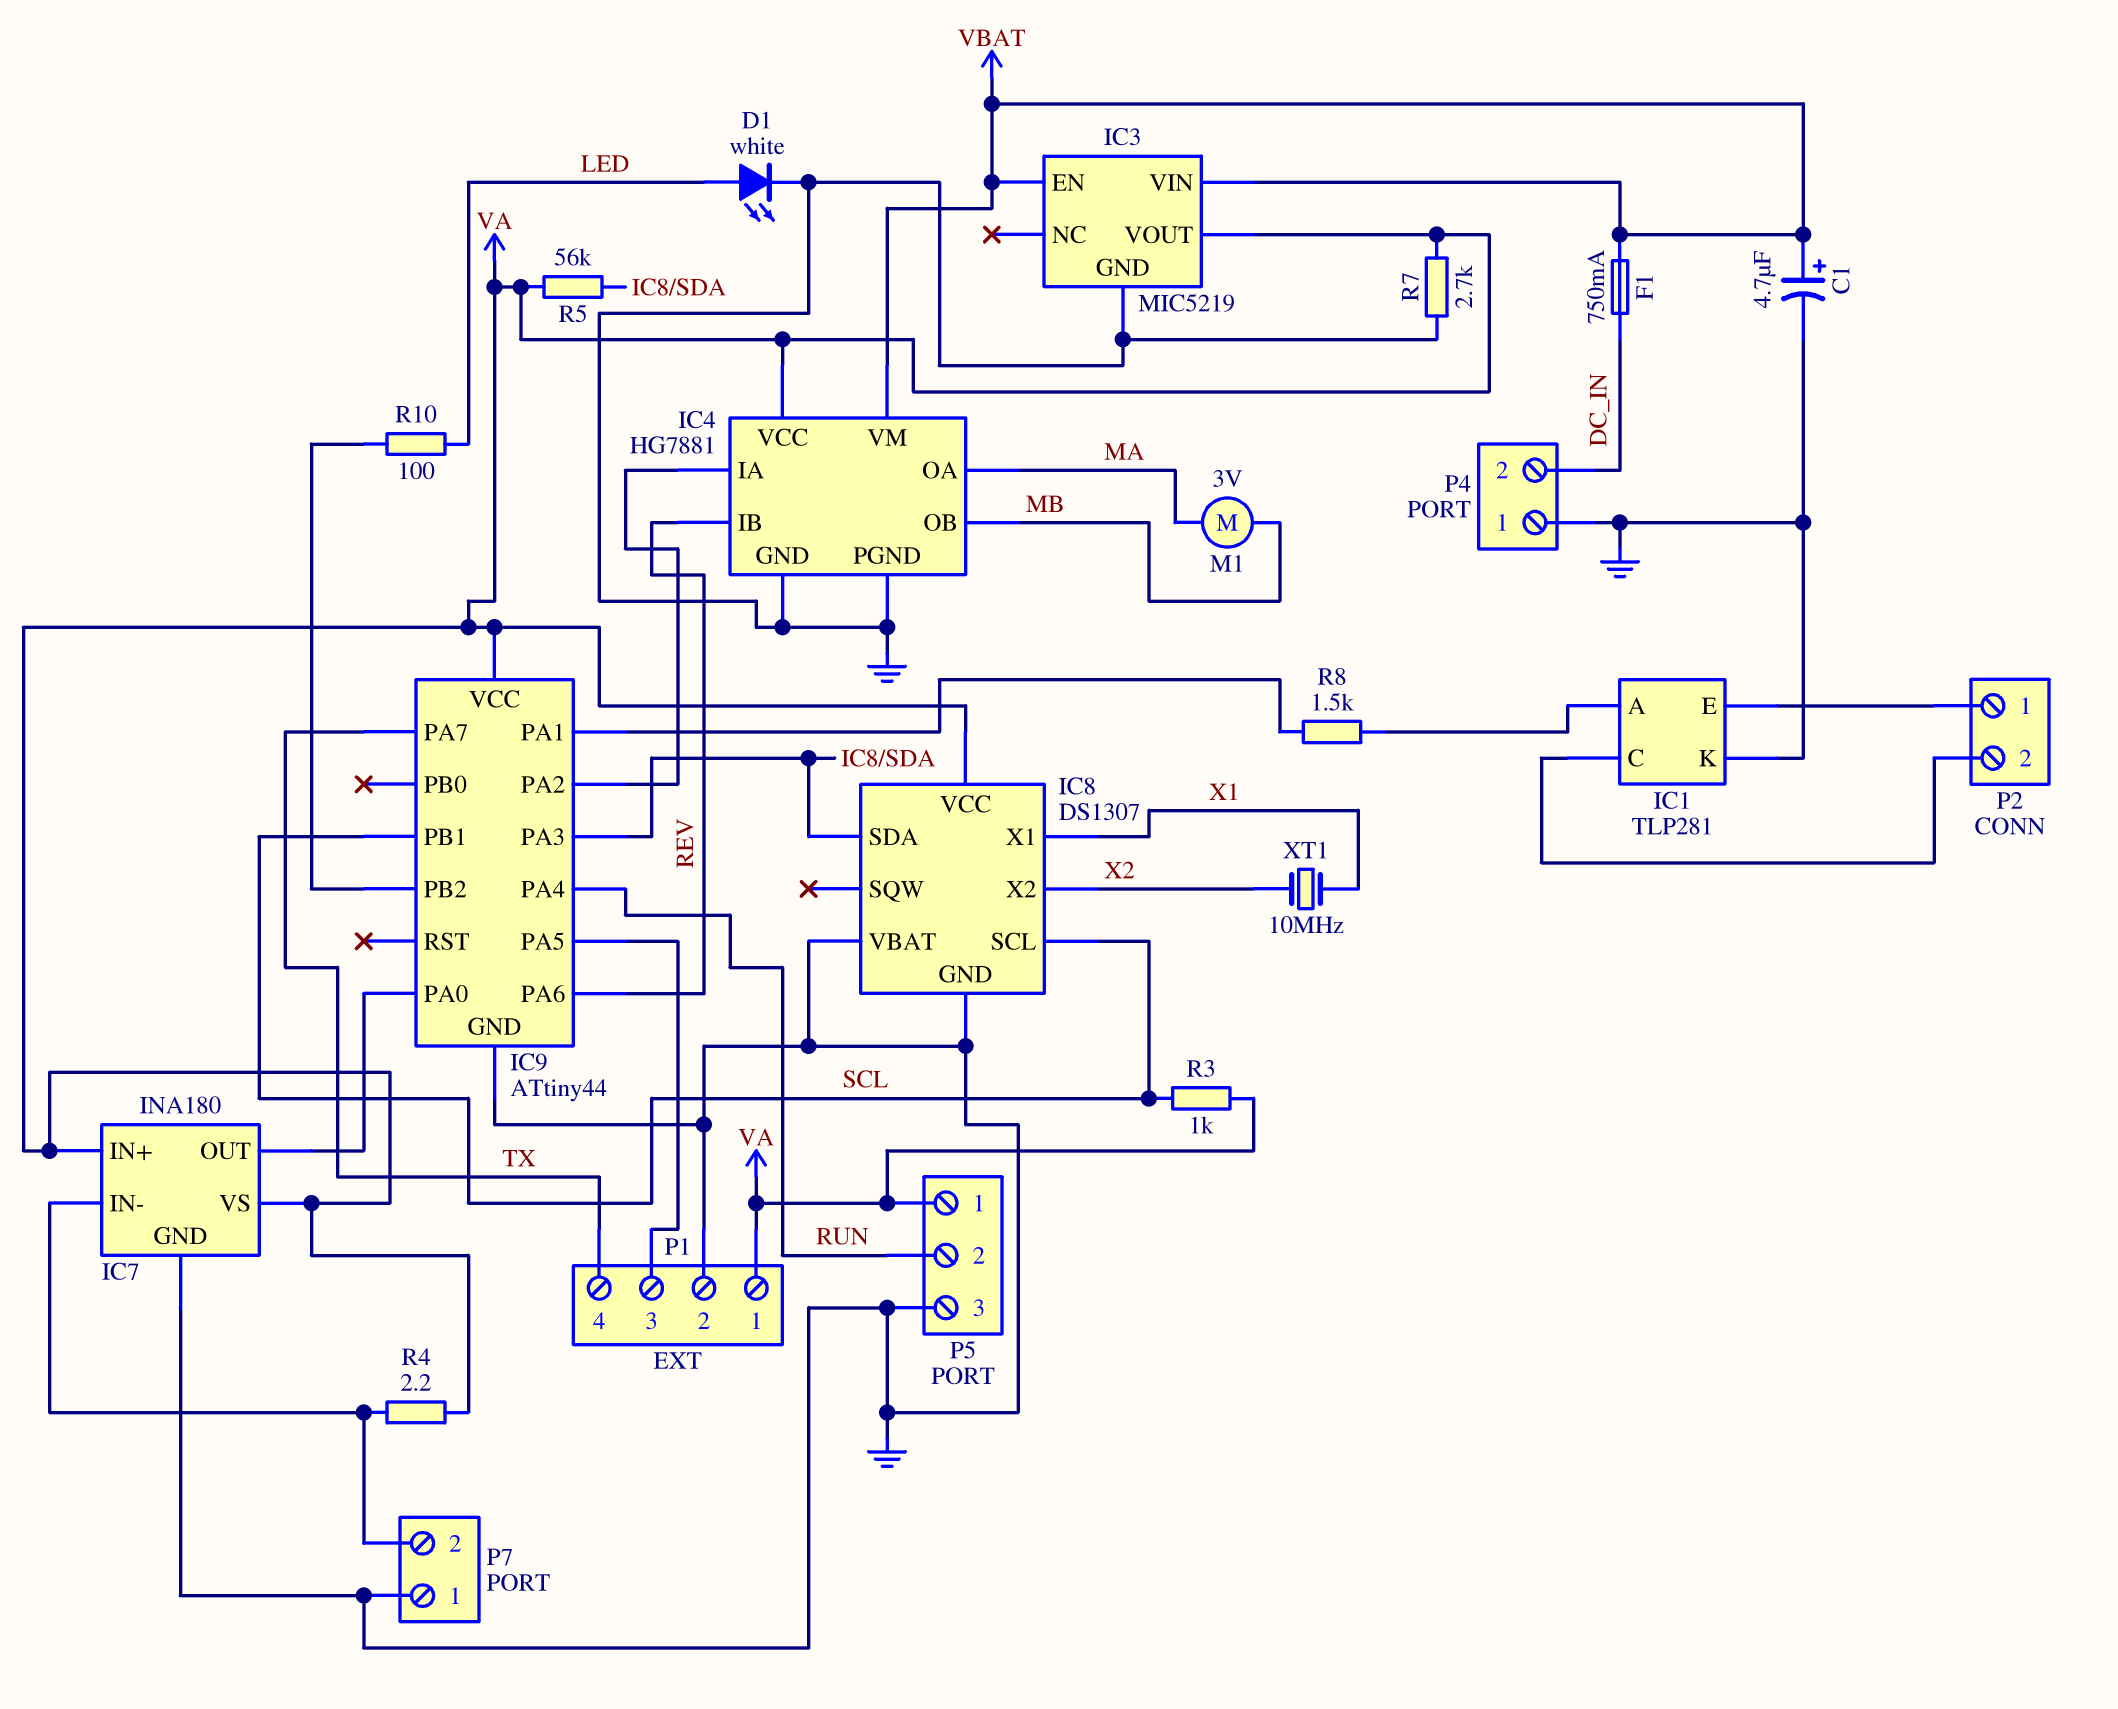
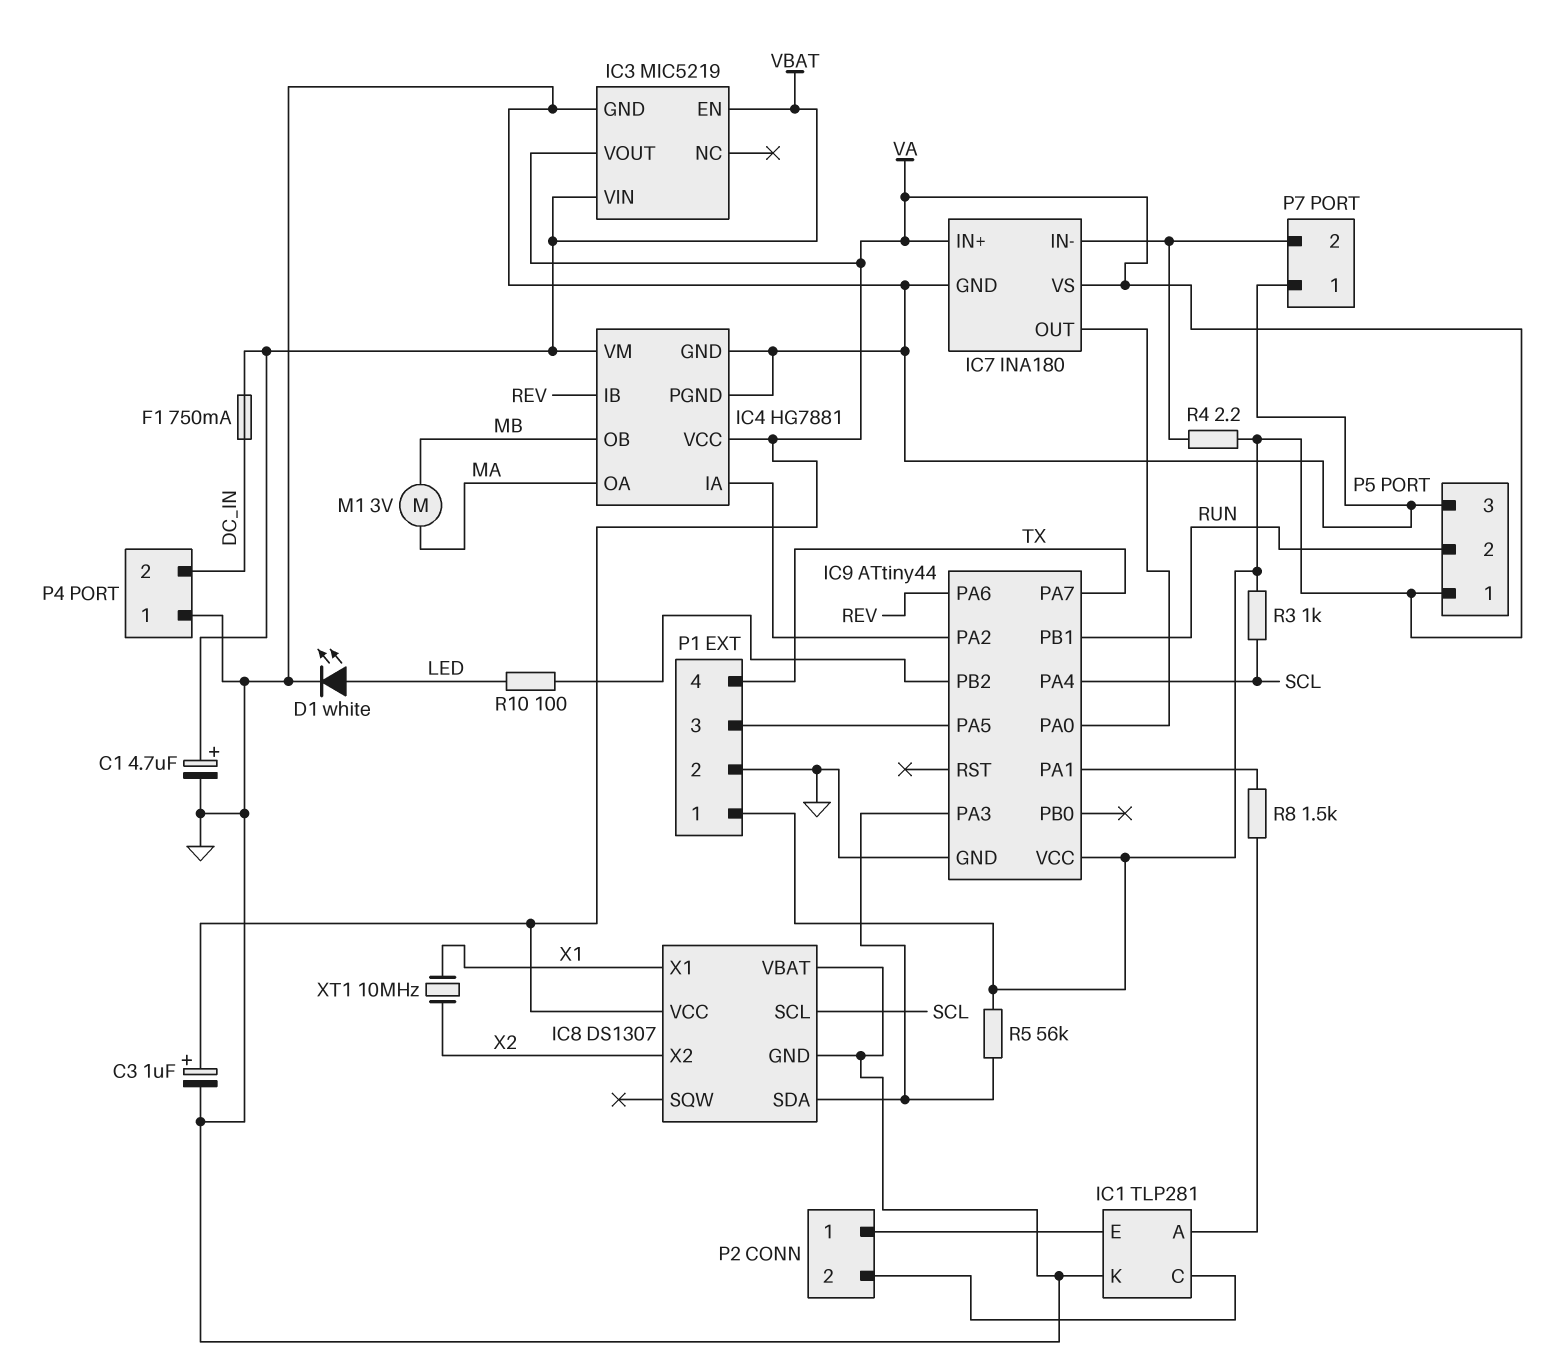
C3: none -> 1uF (plus VA, minus GND)
IC9 pin PA4: RUN -> SCL
IC9 pin PB1: SCL -> RUN
R7: 2.7k (GND, VA) -> none

